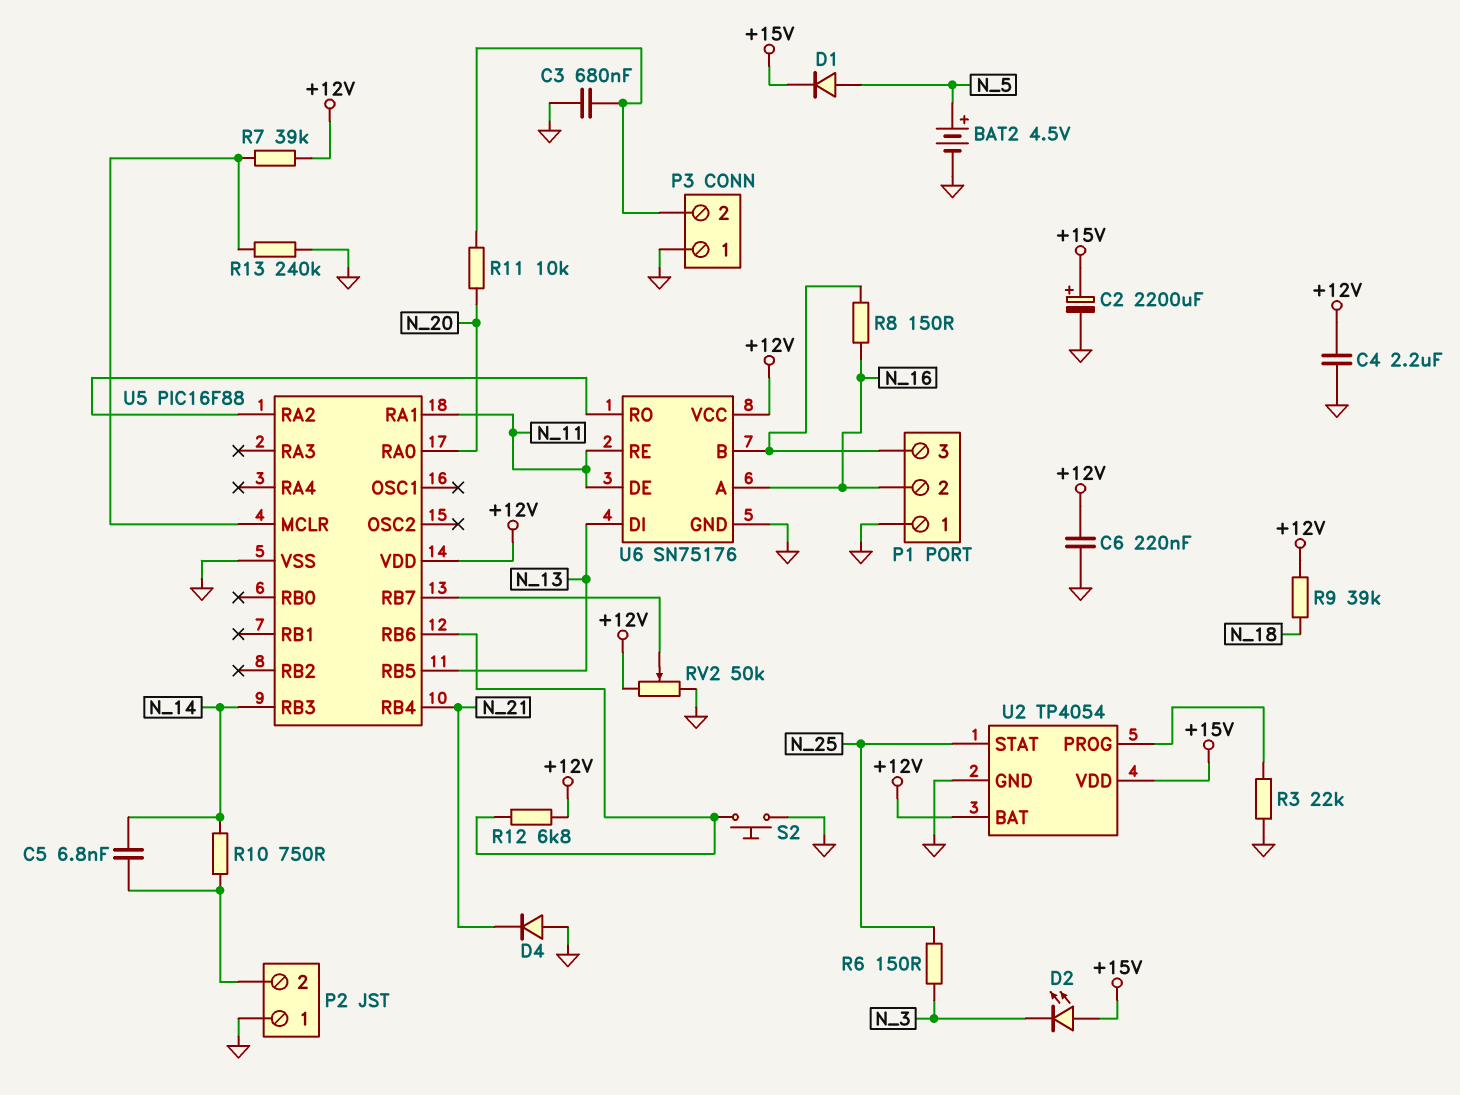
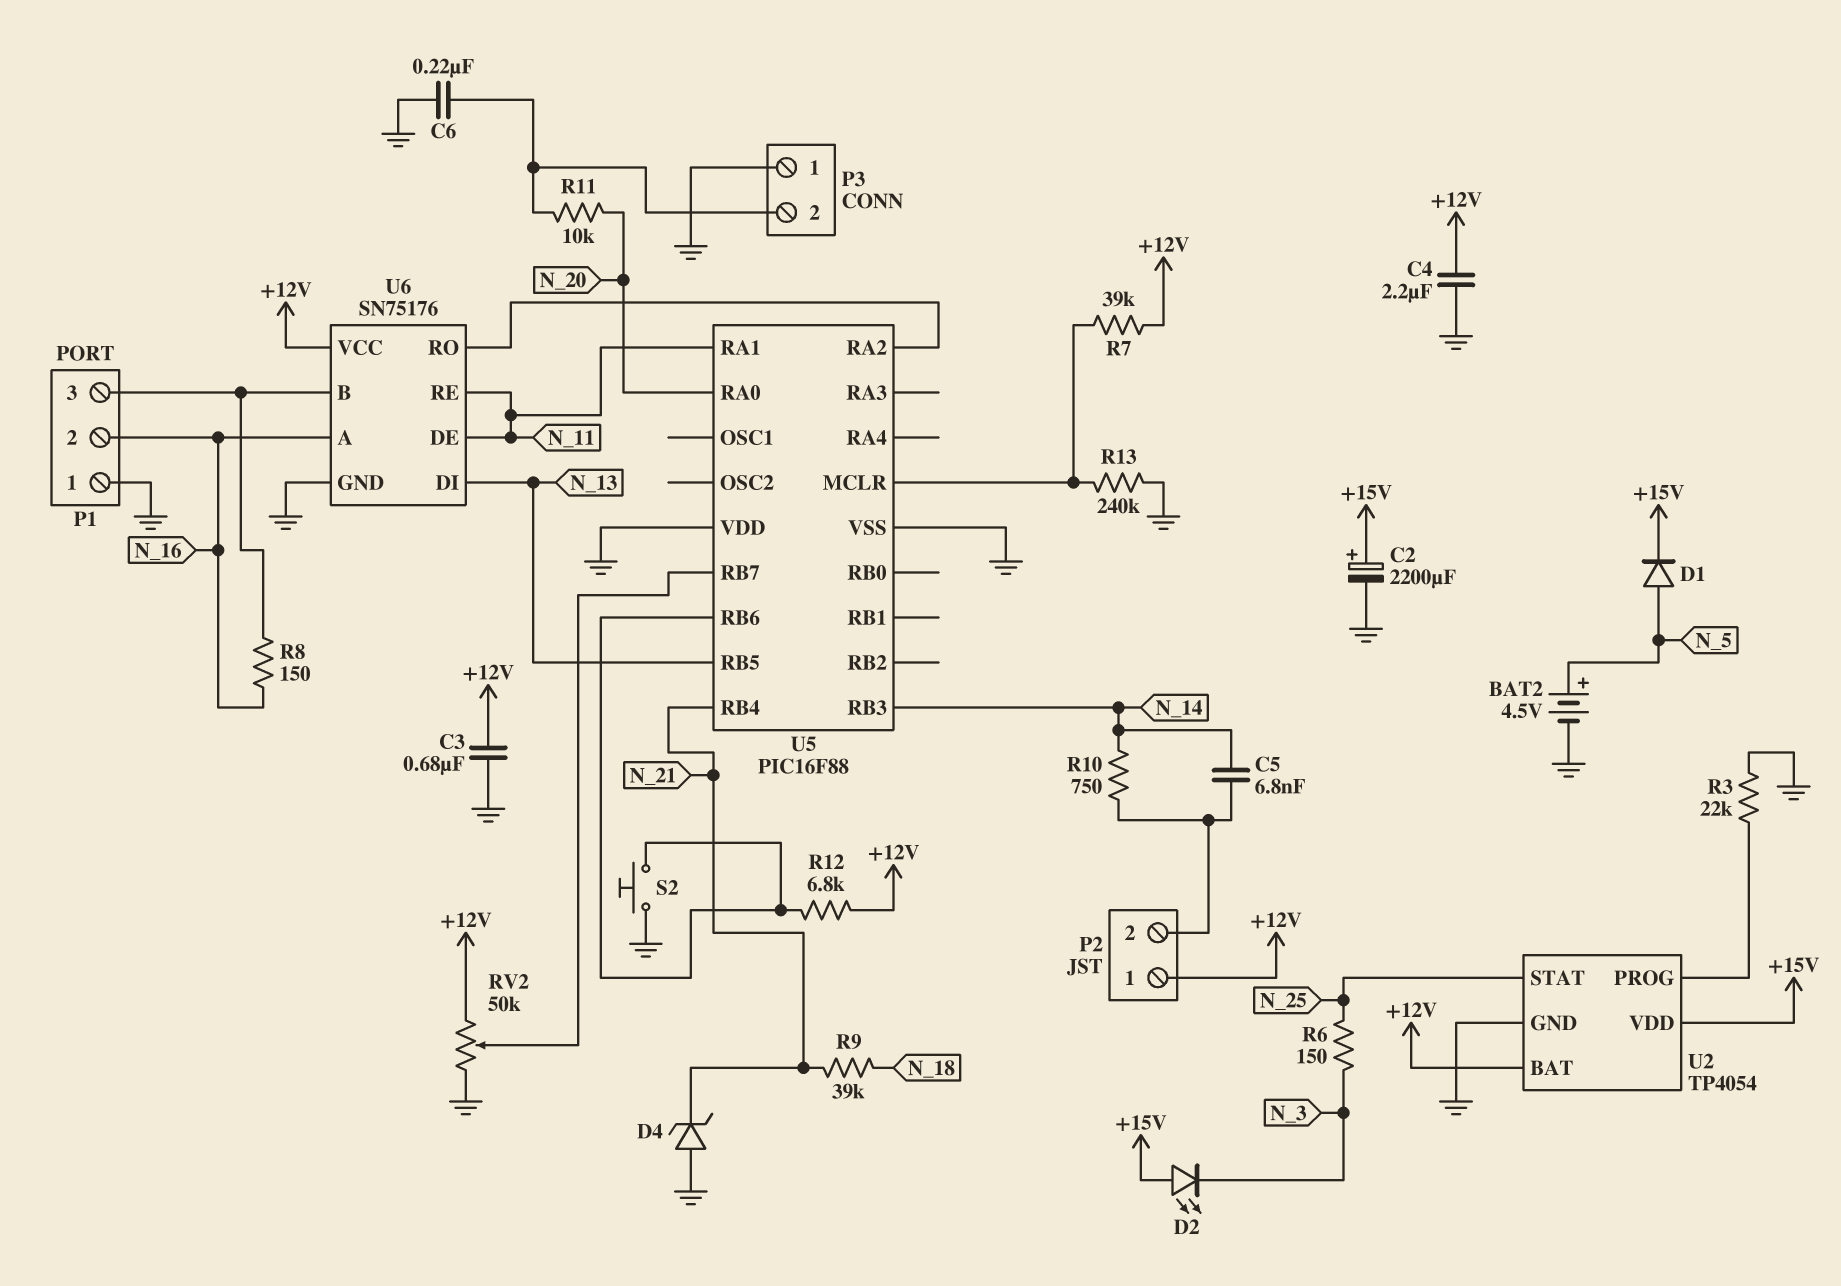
C3: 680nF (GND, P3/2) -> 680nF (+12V, GND)
C6: 220nF (+12V, GND) -> 220nF (GND, P3/2)
D4: diode (A GND, K N_21) -> zener (A GND, K N_21)
P2 pin 1: GND -> +12V
R9: 39k (+12V, N_18) -> 39k (N_18, N_21)
U5 pin VDD: +12V -> GND

